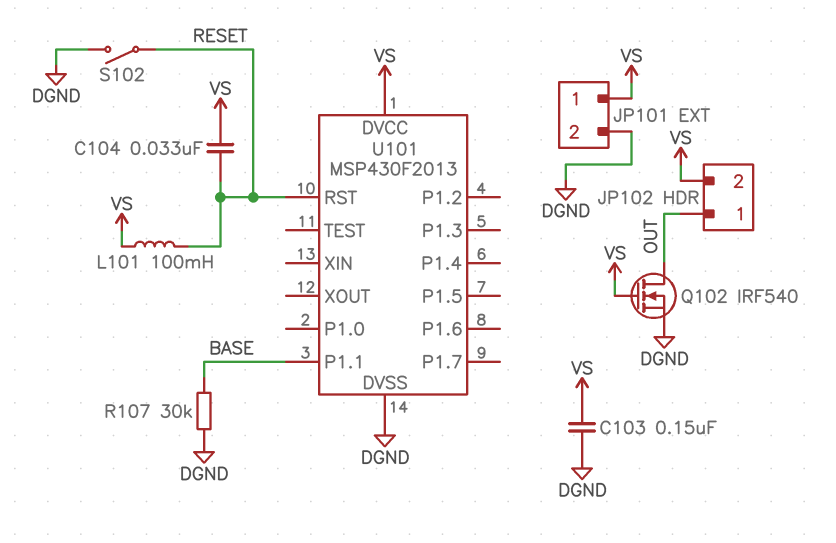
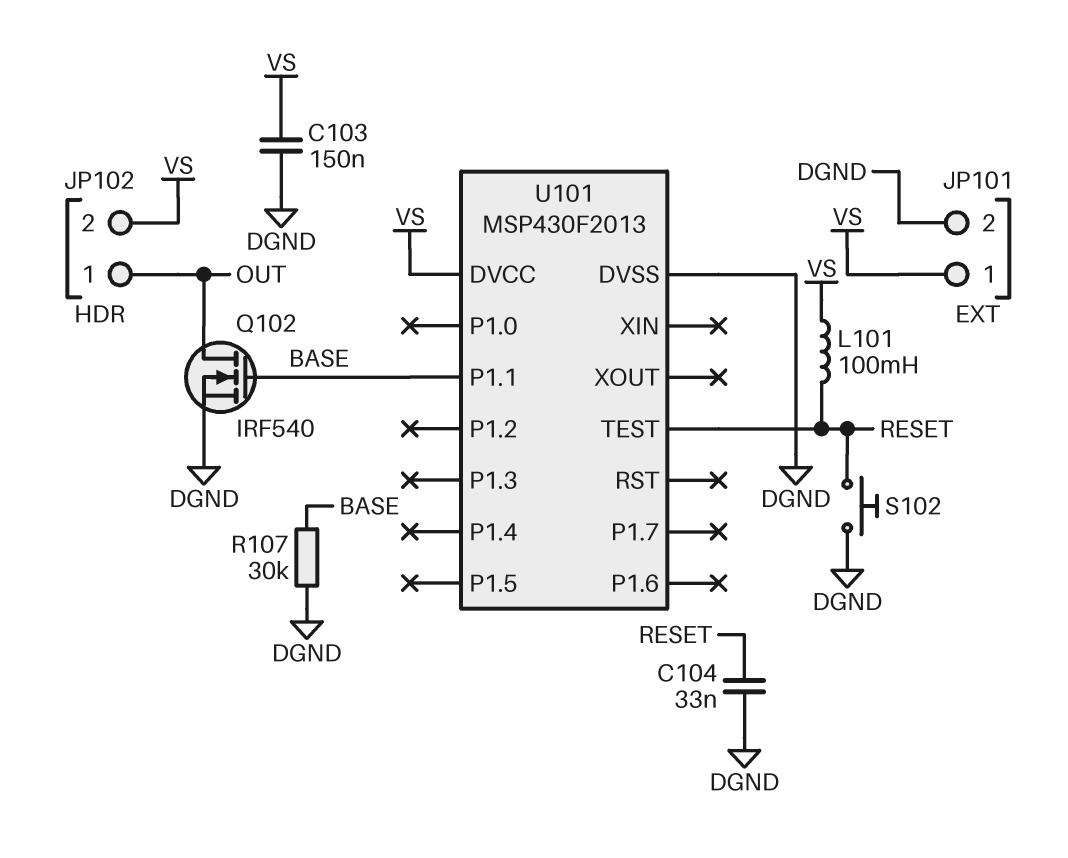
C104: 33nF (RESET, VS) -> 33nF (DGND, RESET)
Q102: NMOS IRF540 (G VS, D OUT, S DGND) -> NMOS IRF540 (G BASE, D OUT, S DGND)
S102: switch (DGND, RESET) -> button (DGND, RESET)
U101 pin RST: RESET -> none
U101 pin TEST: none -> RESET

